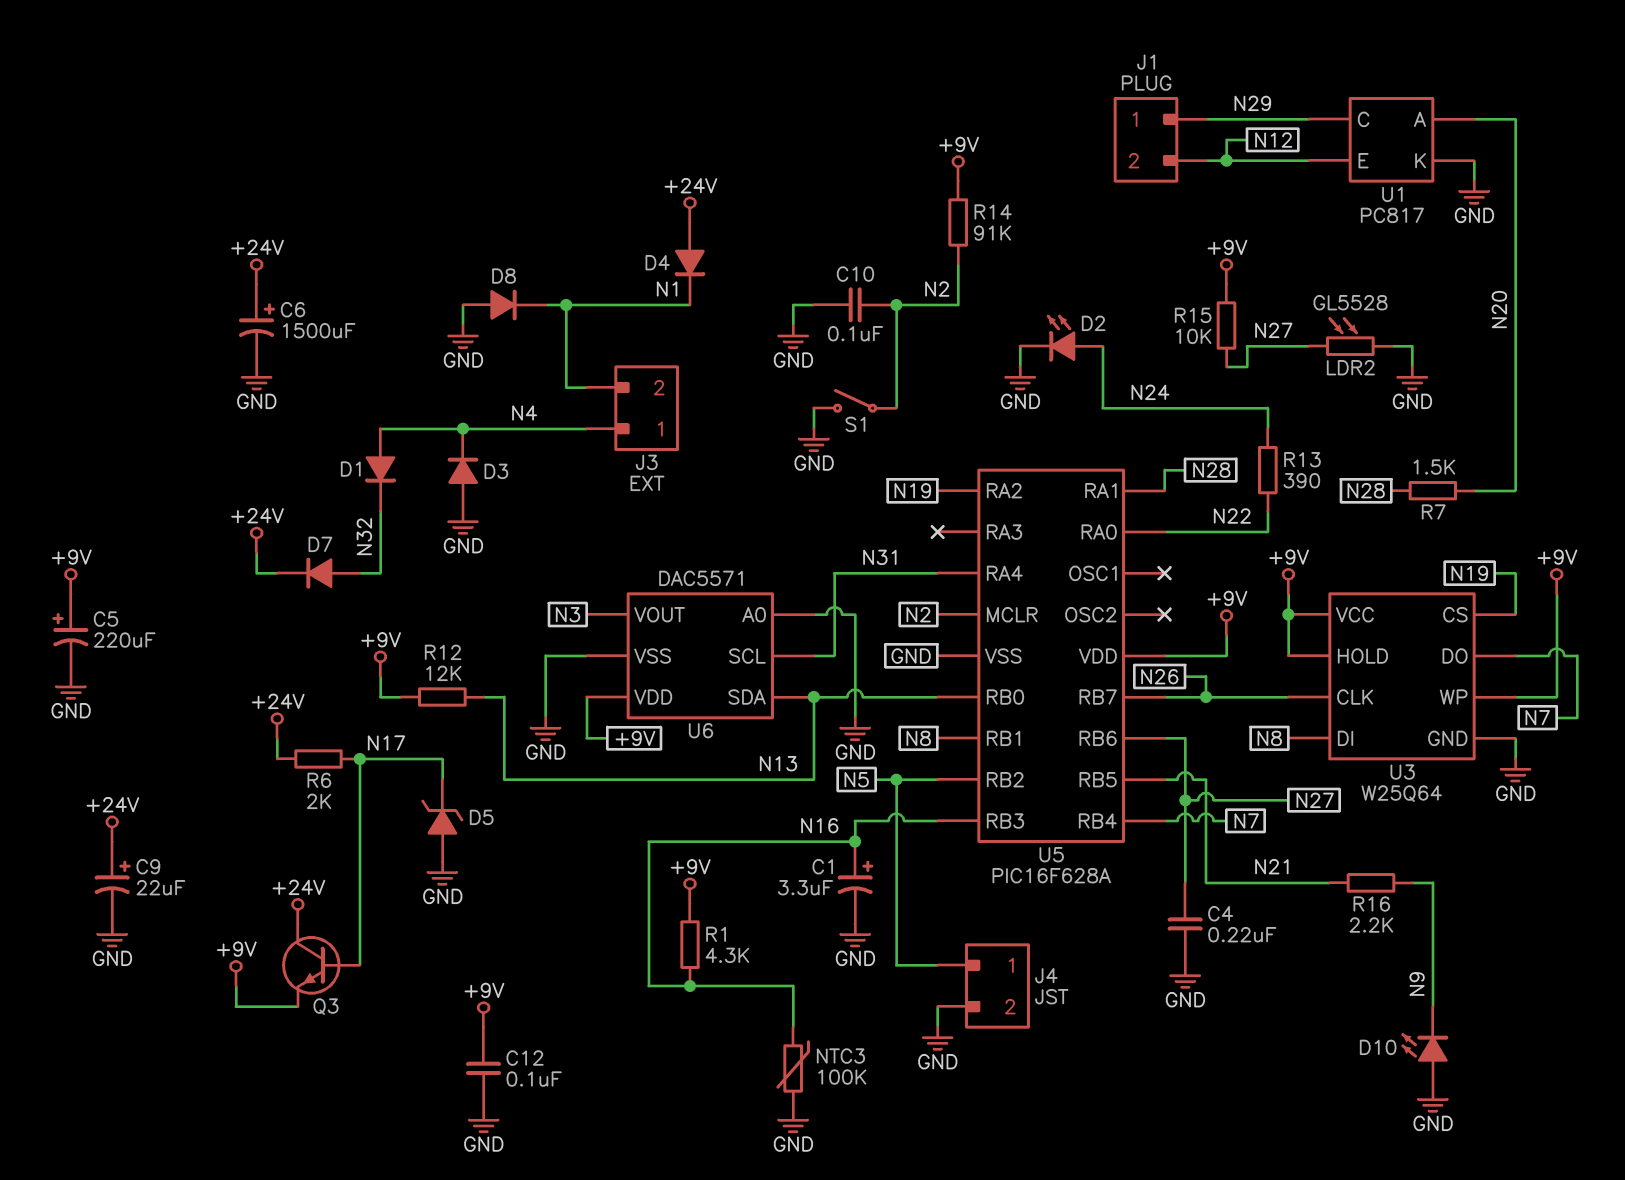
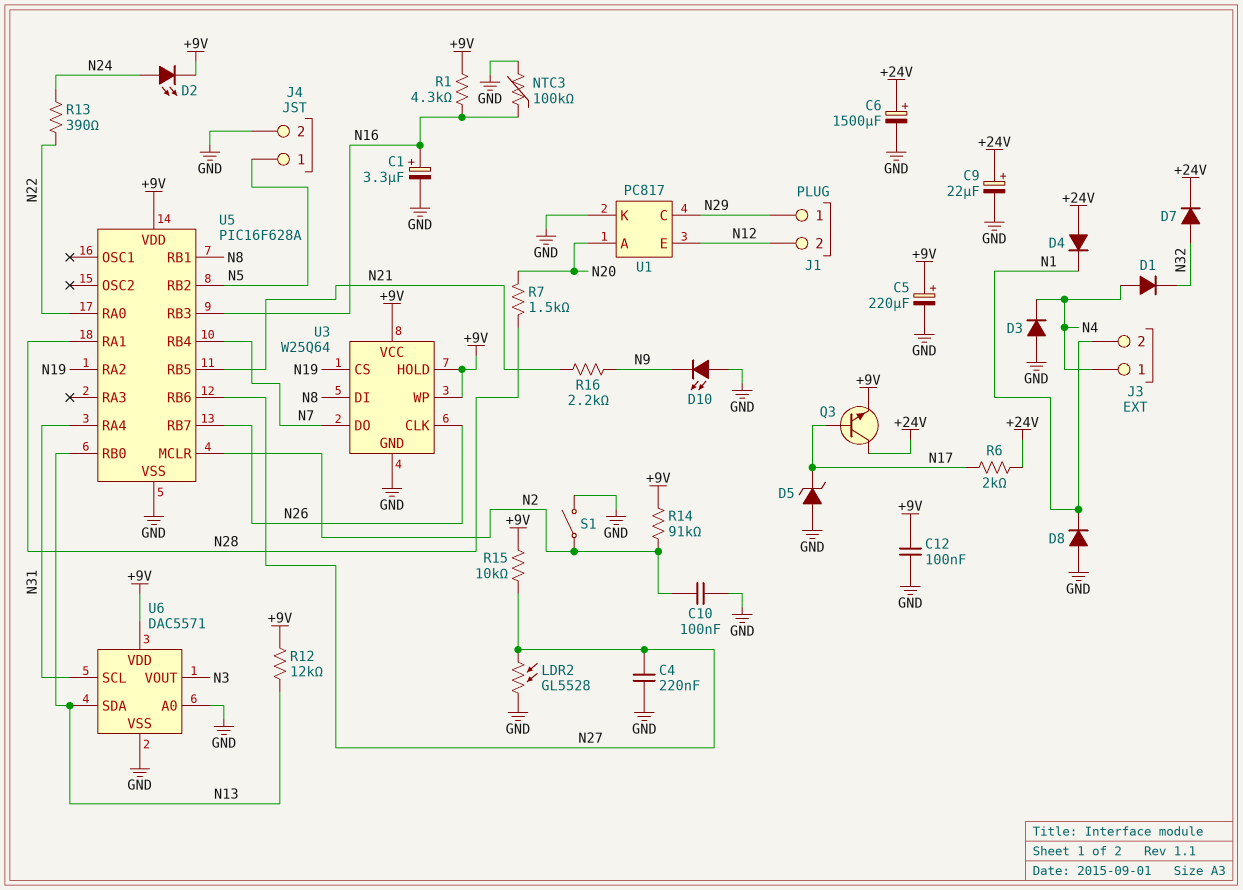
D2: LED (A N24, K GND) -> LED (A N24, K +9V)

